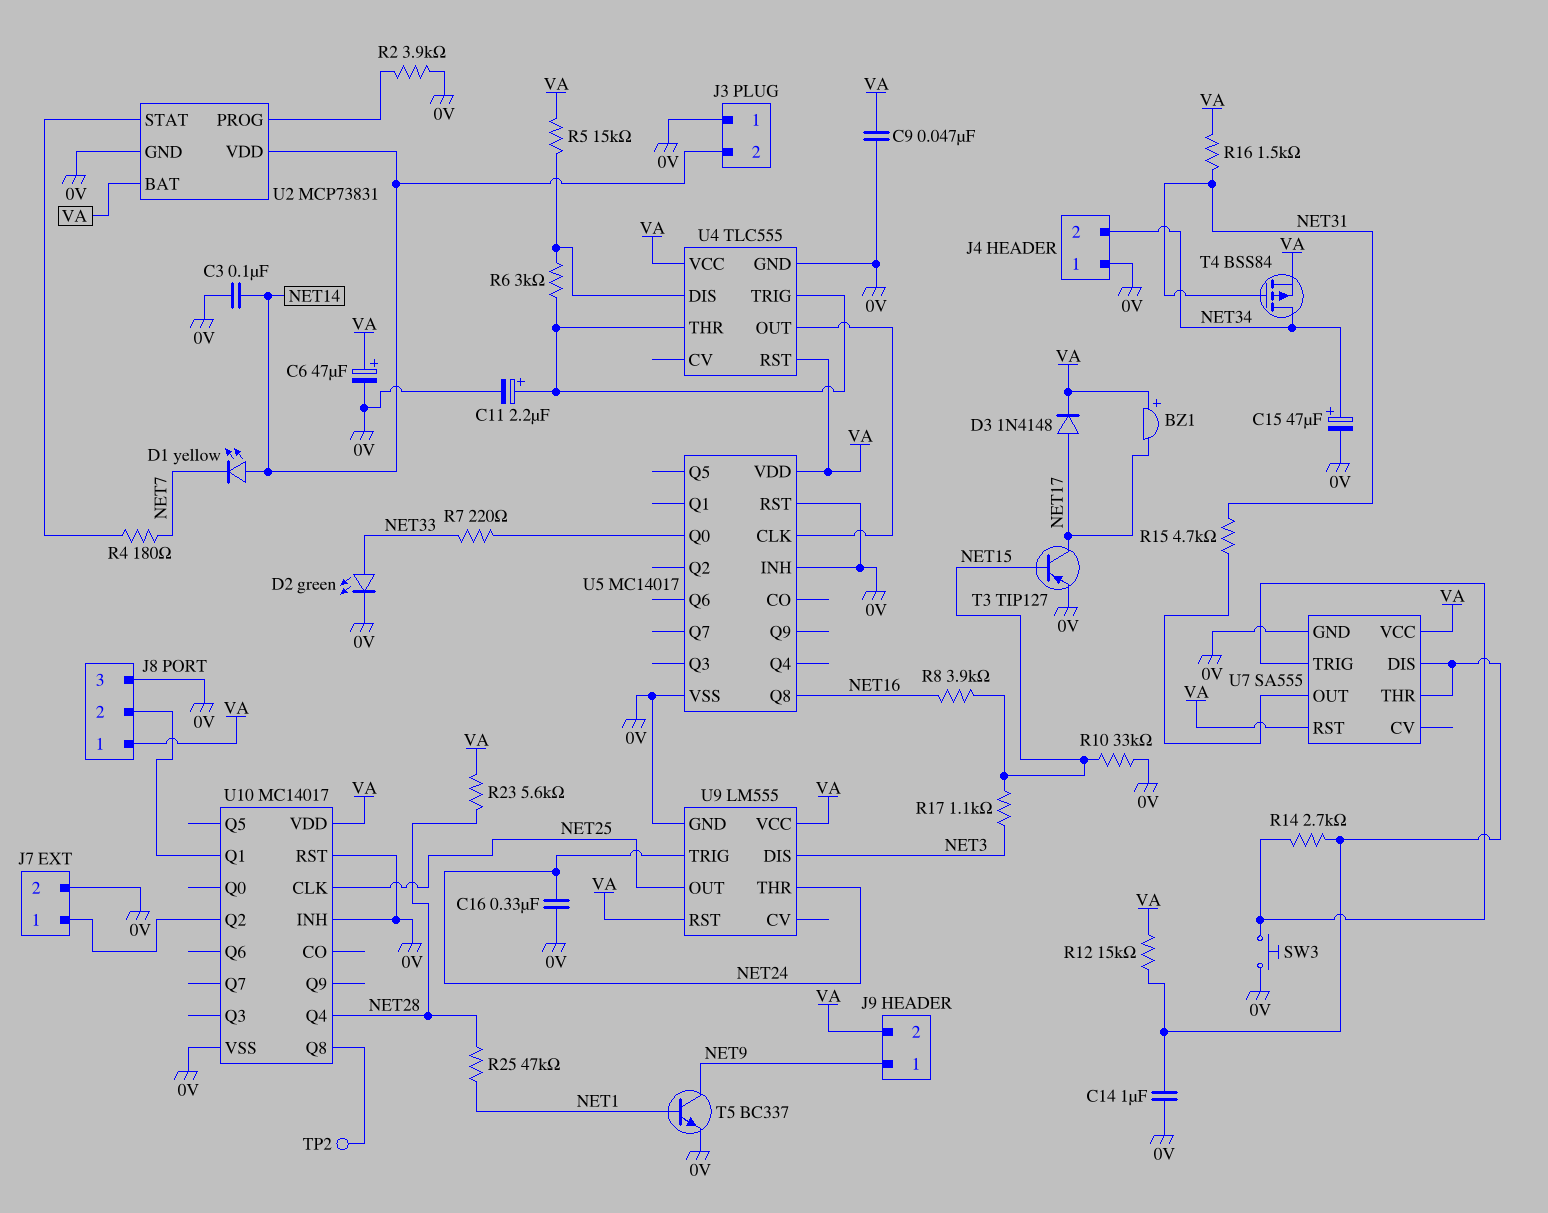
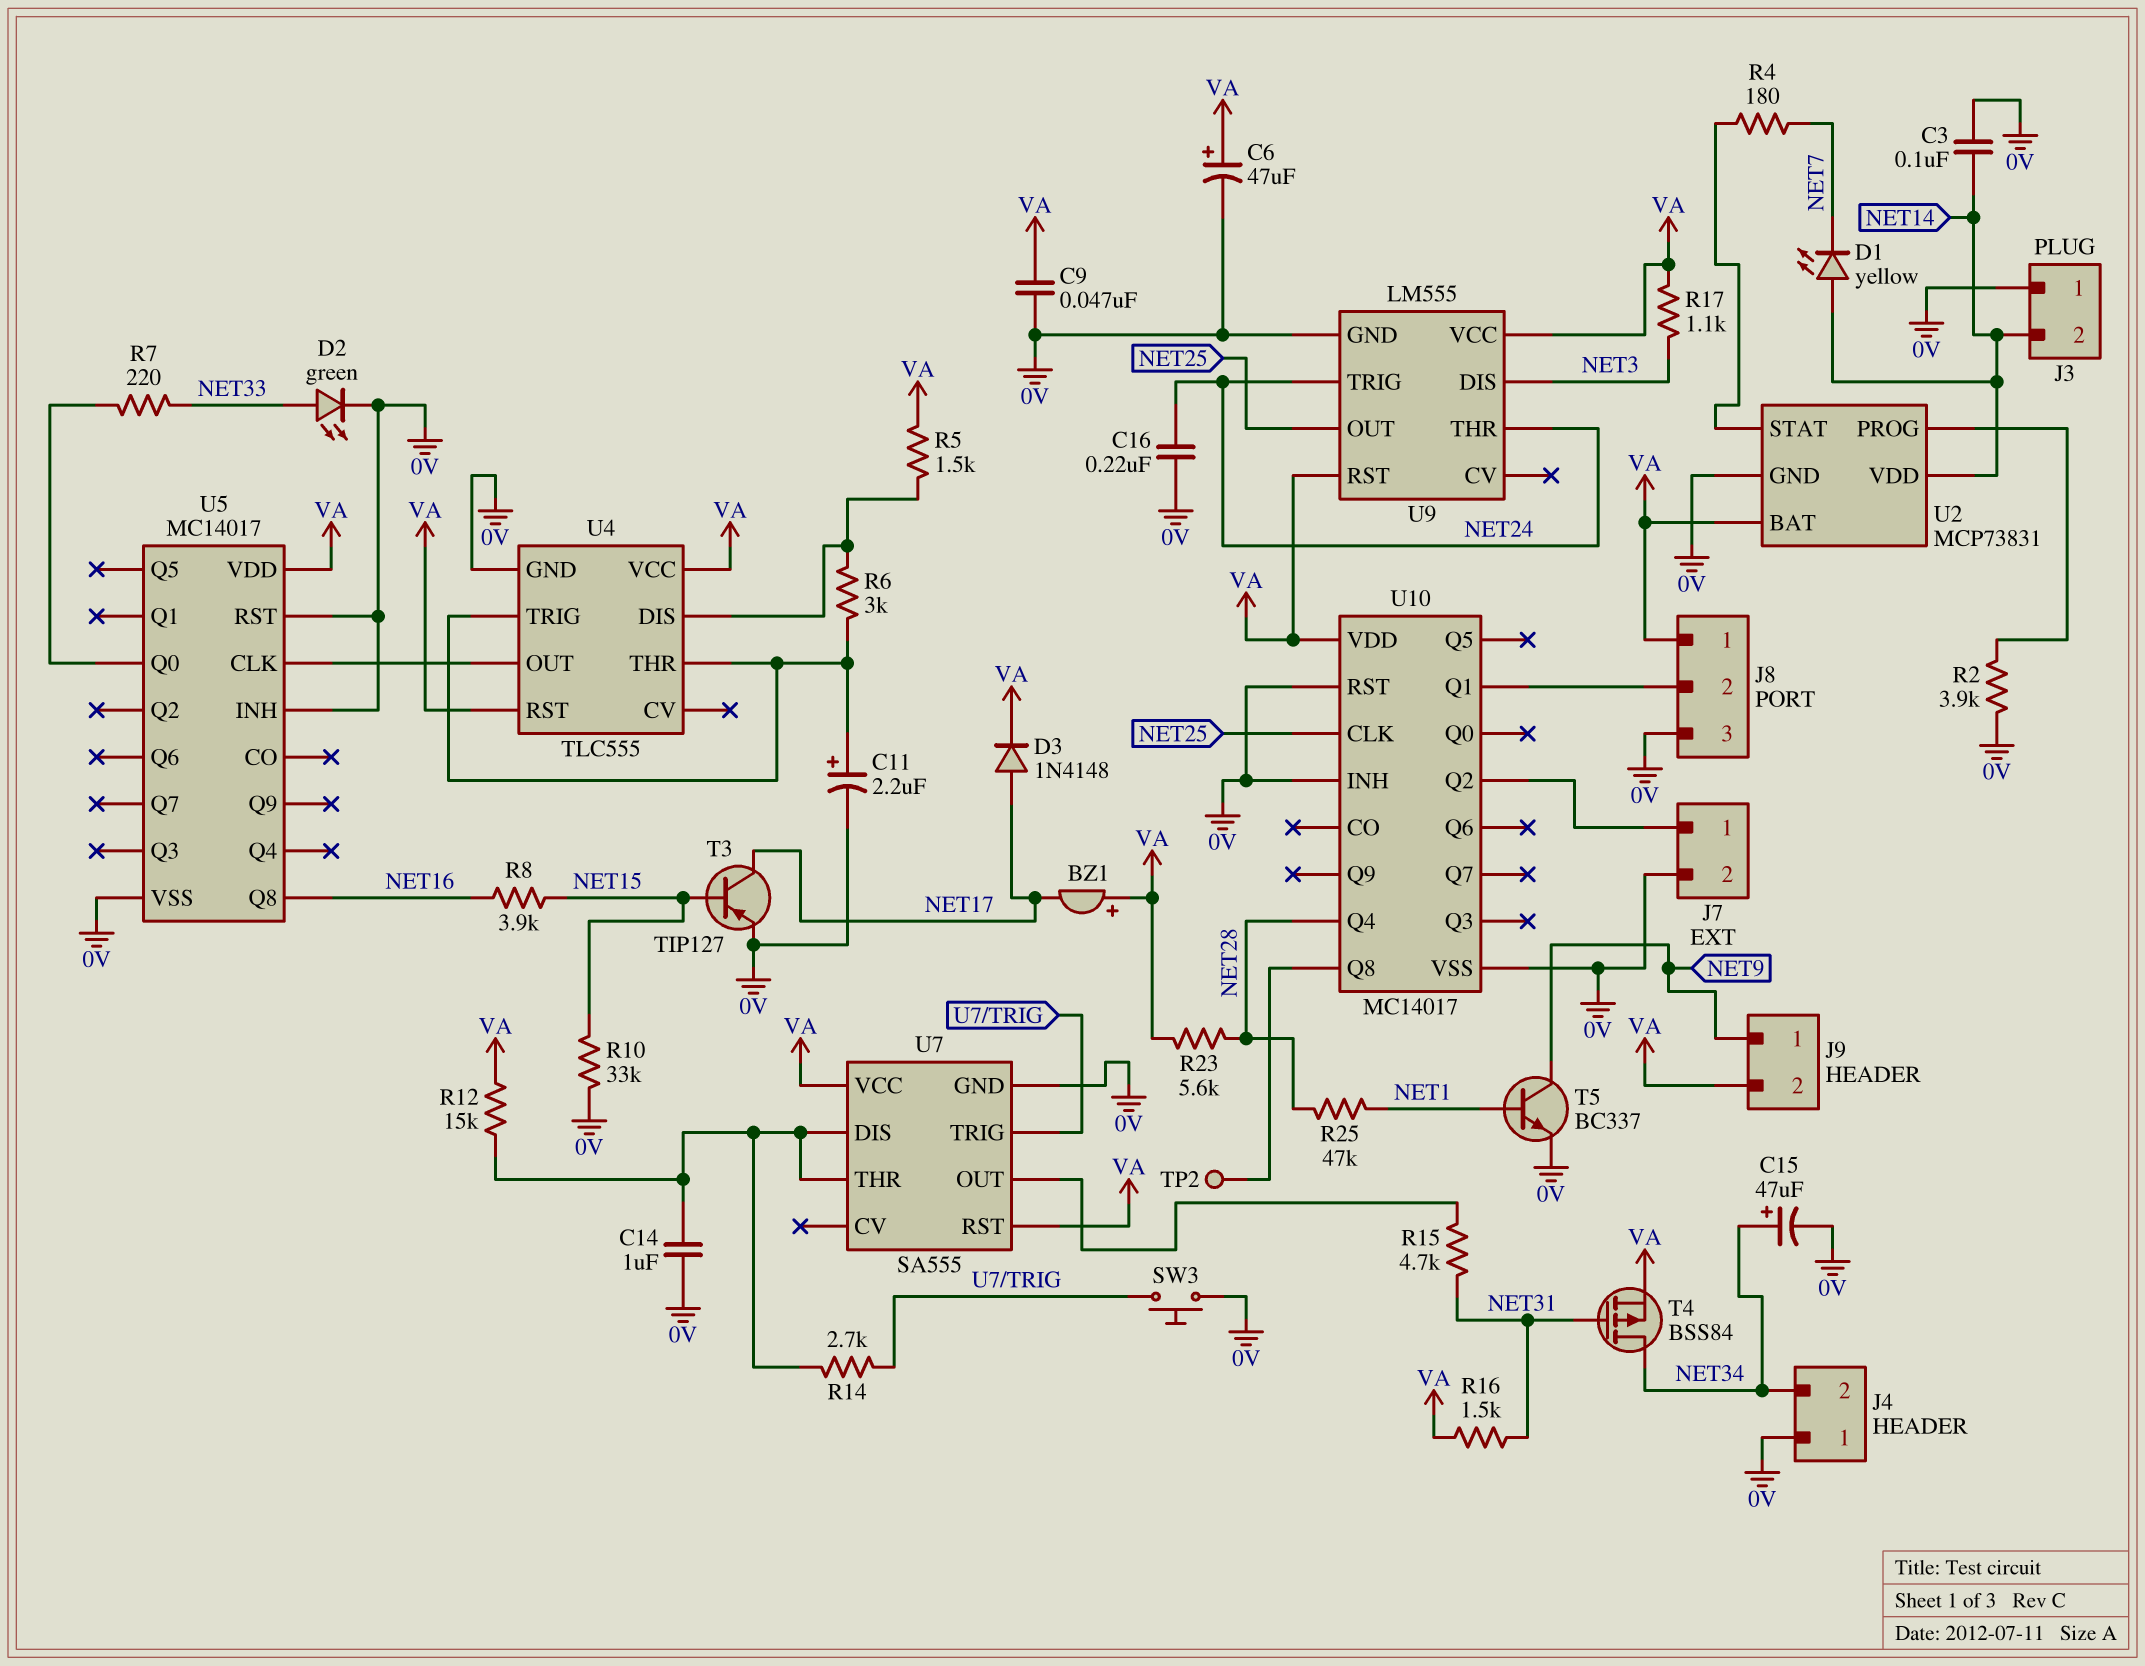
C16: 330nF (0V, NET24) -> 220nF (0V, NET24)
R5: 15k (U4/DIS, VA) -> 1.5k (U4/DIS, VA)
R17: 1.1k (NET3, NET15) -> 1.1k (NET3, VA)

